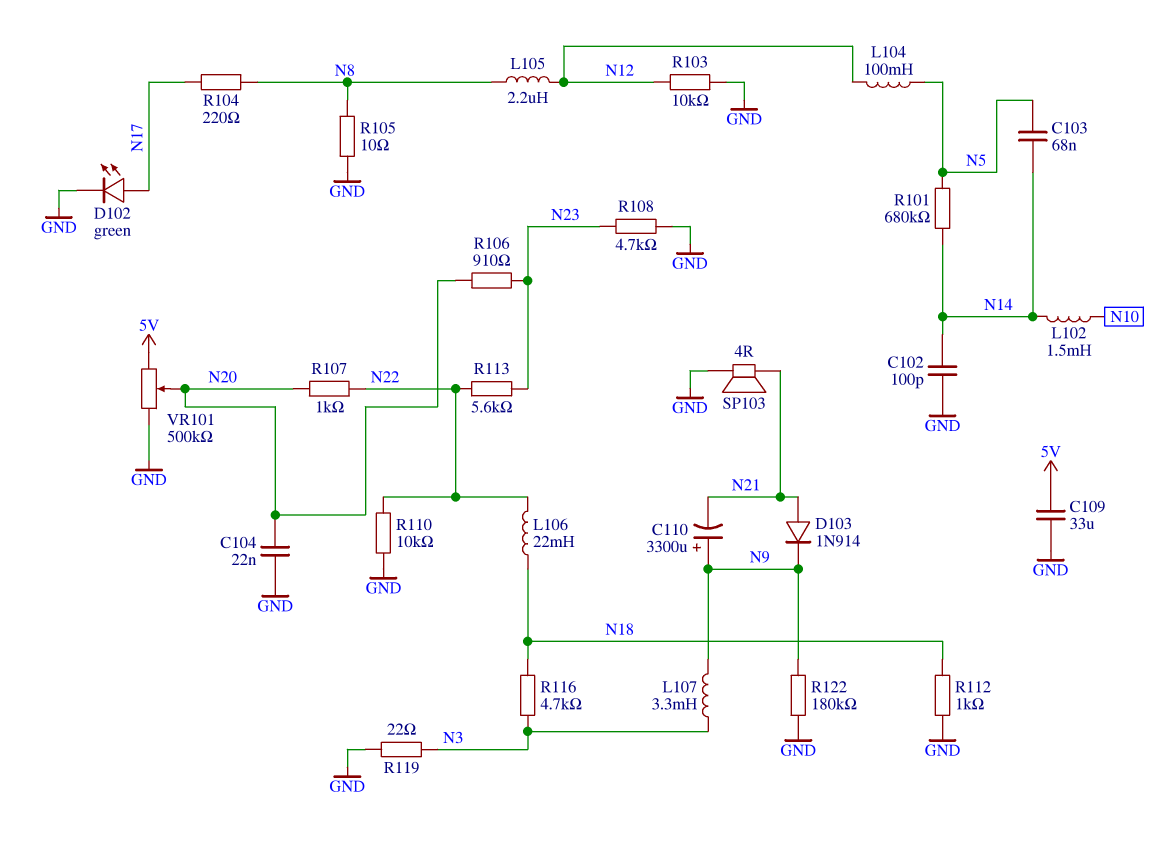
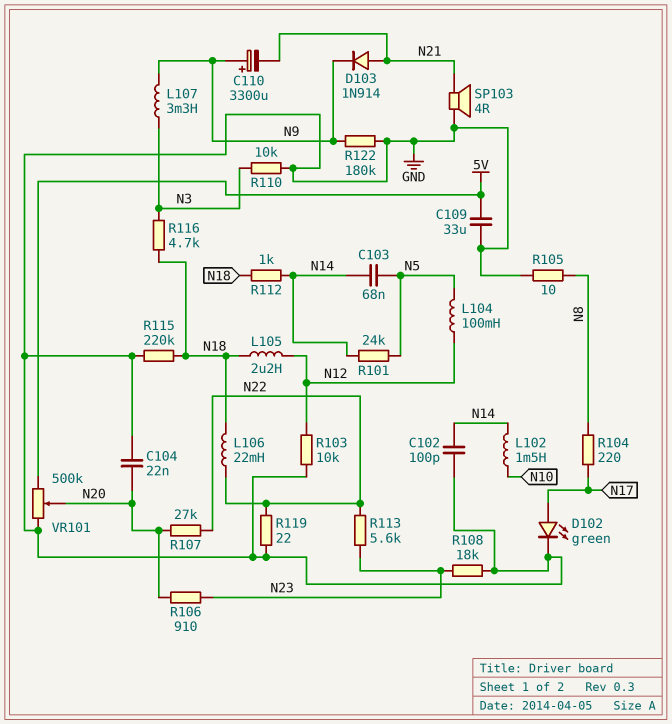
L105: 2.2uH (N8, N12) -> 2.2uH (N12, N18)
R101: 680k (N5, N14) -> 24k (N5, N14)
R107: 1k (N20, N22) -> 27k (N20, N22)
R108: 4.7k (GND, N23) -> 18k (GND, N23)
R110: 10k (GND, N22) -> 10k (GND, N3)
R112: 1k (GND, N18) -> 1k (N14, N18)
R115: none -> 220k (GND, N18)
R119: 22 (GND, N3) -> 22 (GND, N22)

